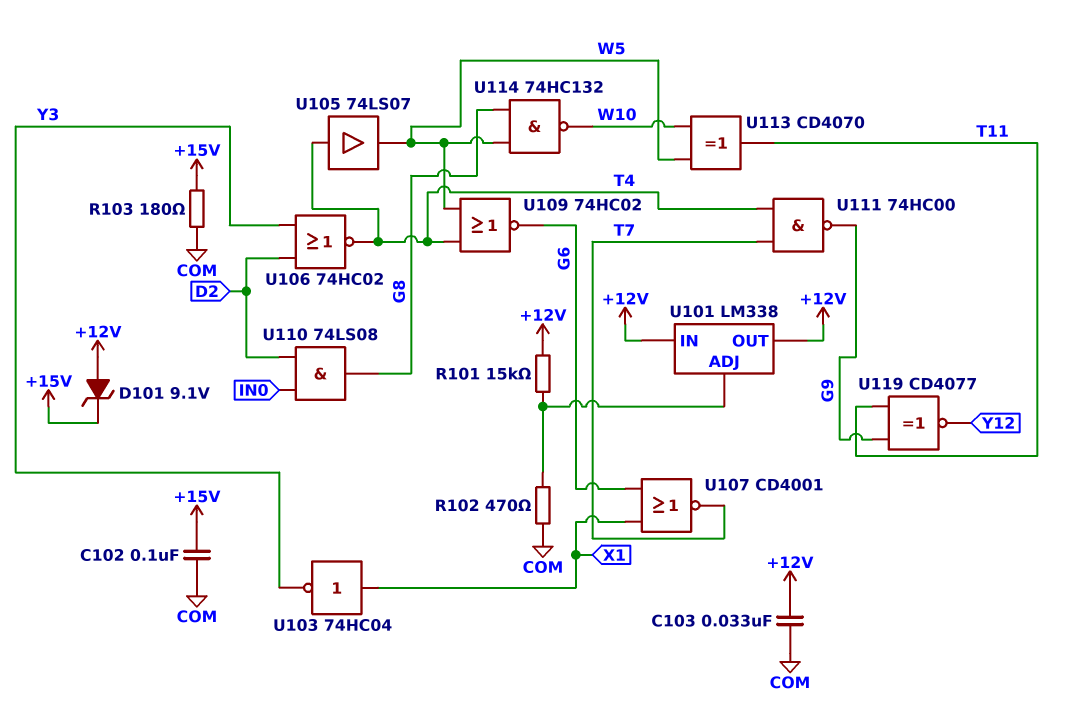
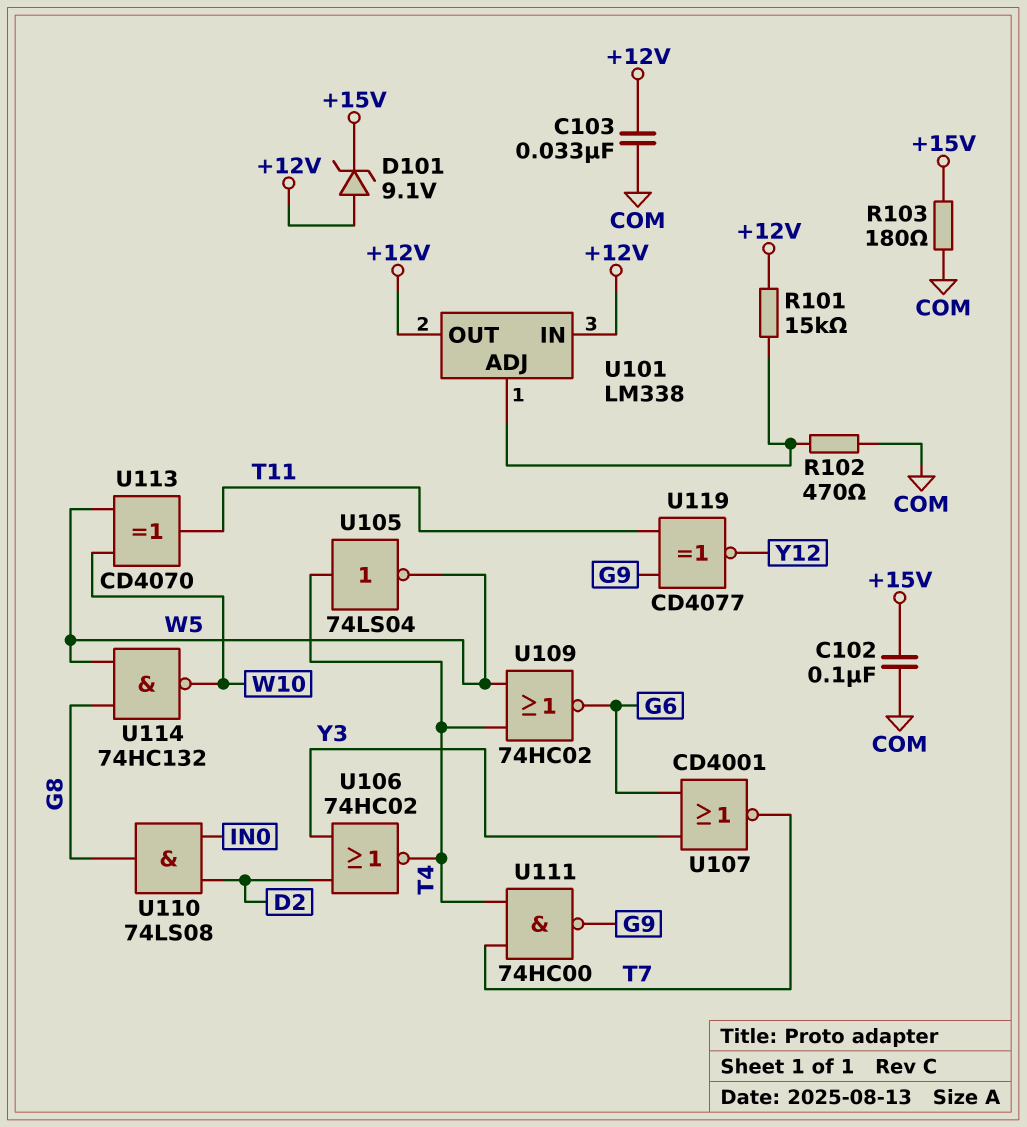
U103: NOT 74HC04 (in X1, out Y3) -> none
U105: buffer 74LS07 (in T4, out W5) -> NOT 74LS04 (in T4, out W5)
U107: NOR CD4001 (in G6, in X1, out T7) -> NOR CD4001 (in G6, in Y3, out T7)

